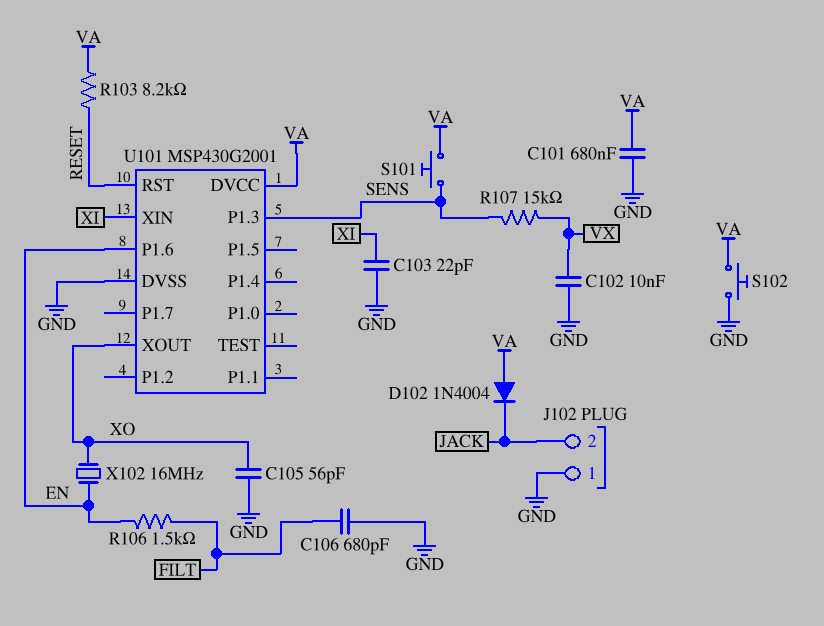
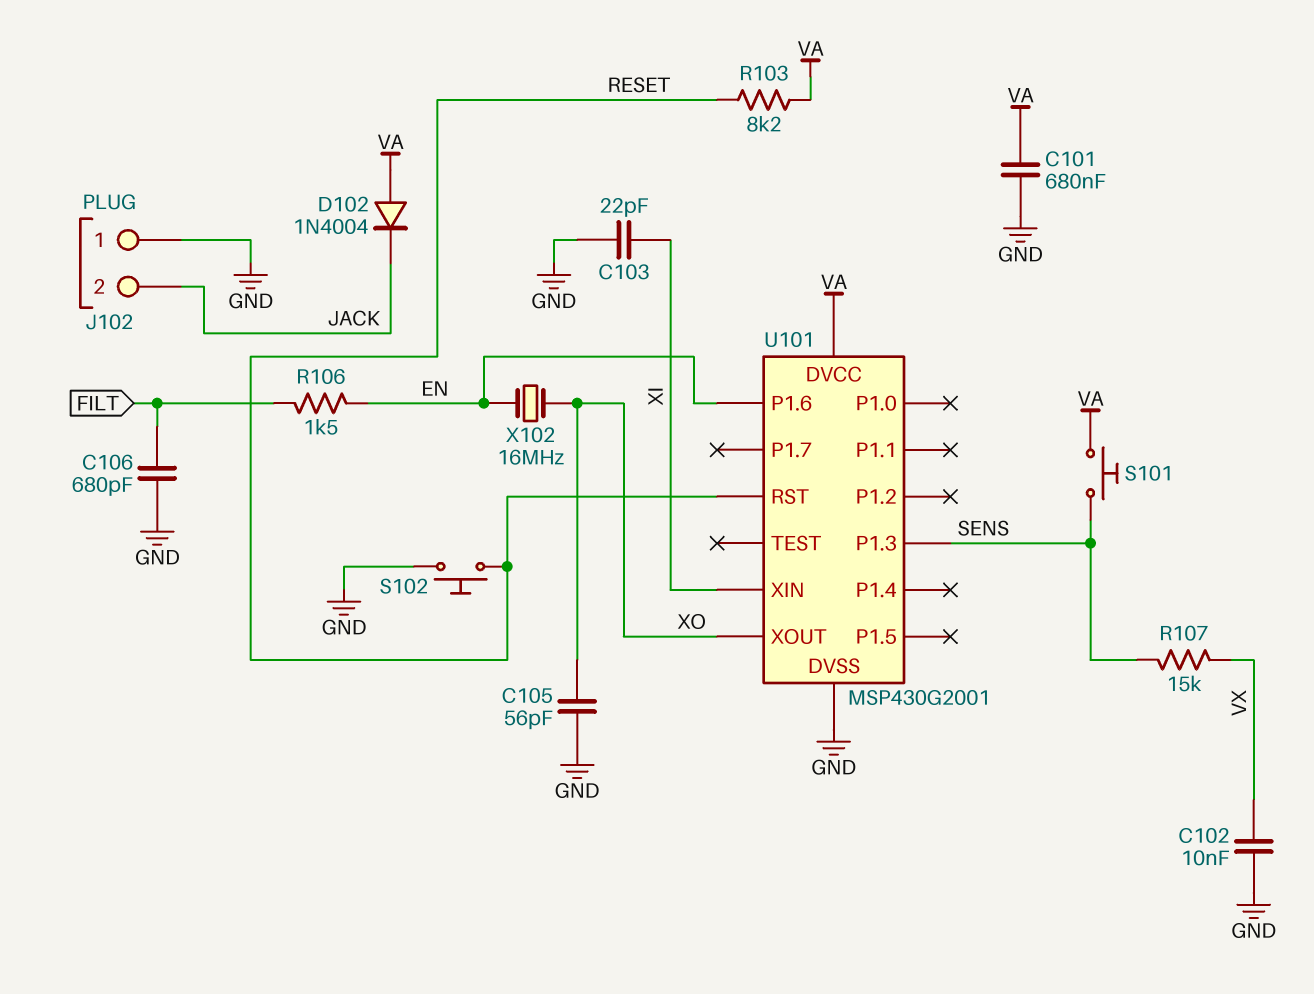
S102: button (GND, VA) -> button (GND, RESET)

